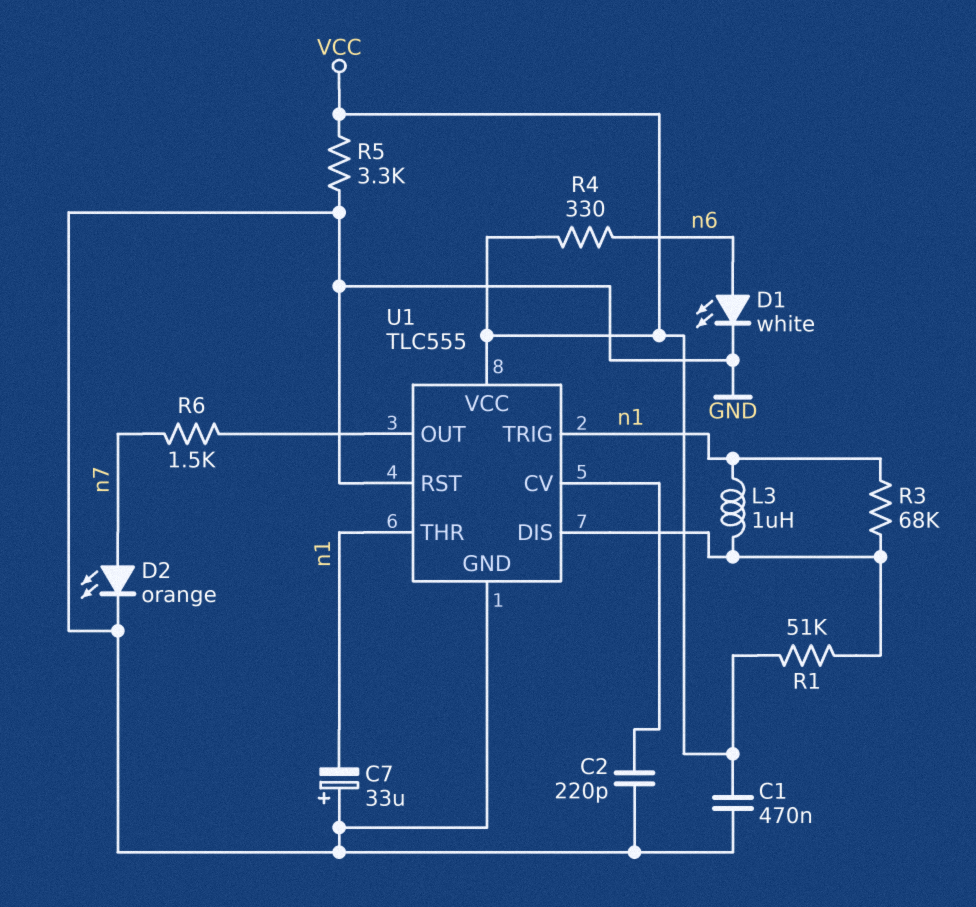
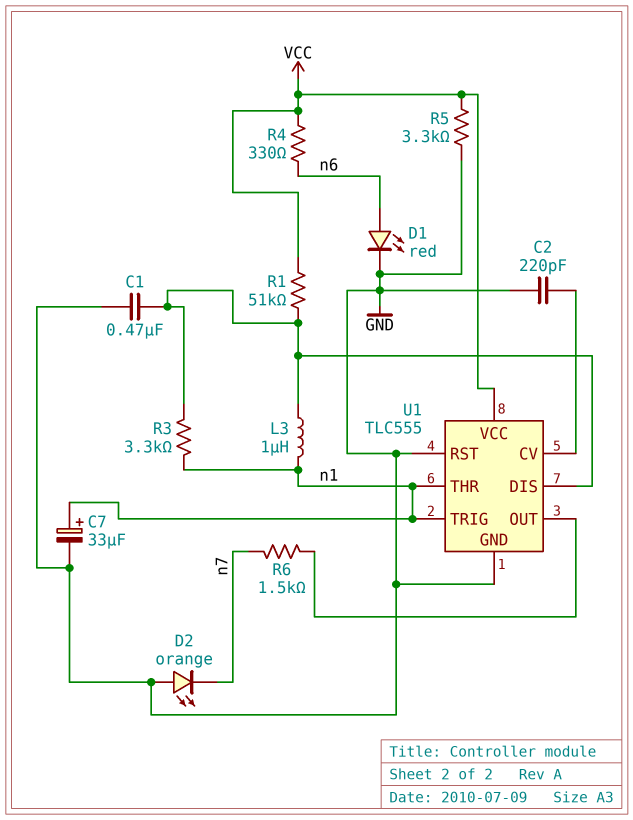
C1: 470nF (GND, VCC) -> 470nF (GND, U1/DIS)
C7: 33uF (plus GND, minus n1) -> 33uF (plus n1, minus GND)
D1: LED white (A n6, K GND) -> LED red (A n6, K GND)
D2: LED orange (A n7, K GND) -> LED orange (A GND, K n7)
R3: 68k (U1/DIS, n1) -> 3.3k (U1/DIS, n1)

